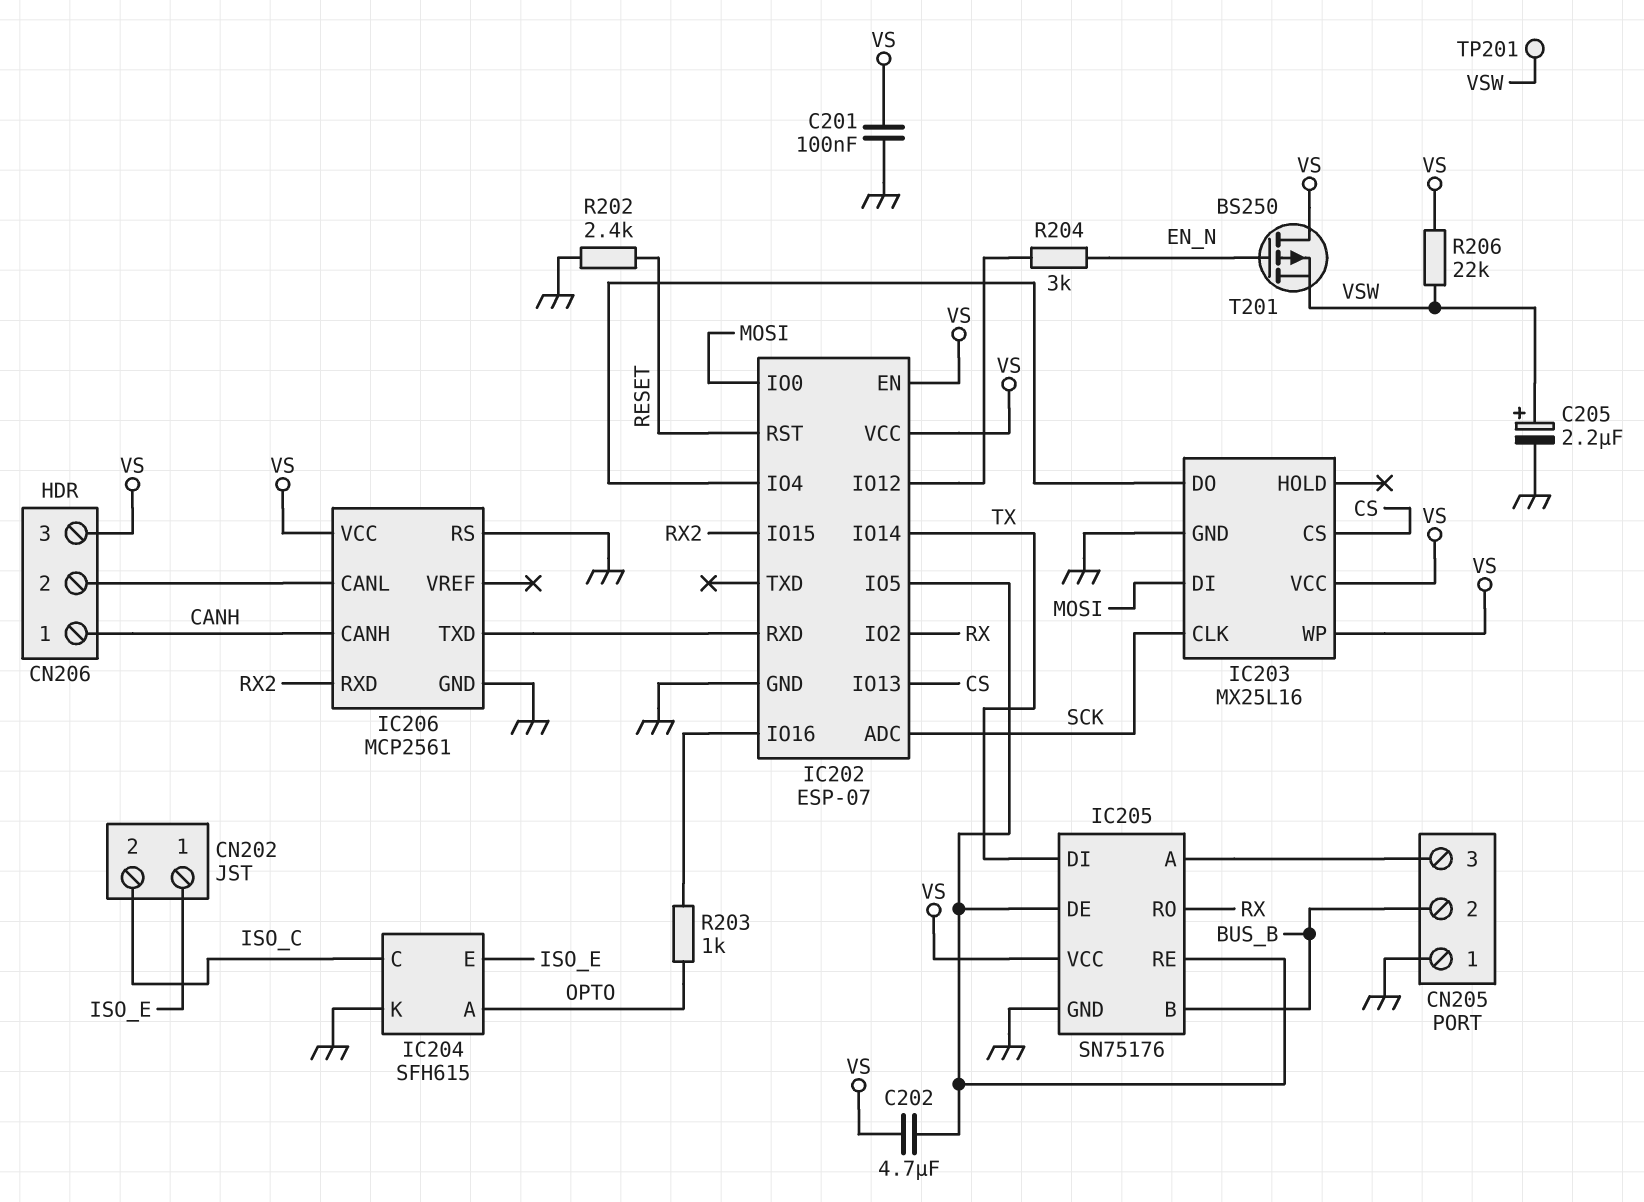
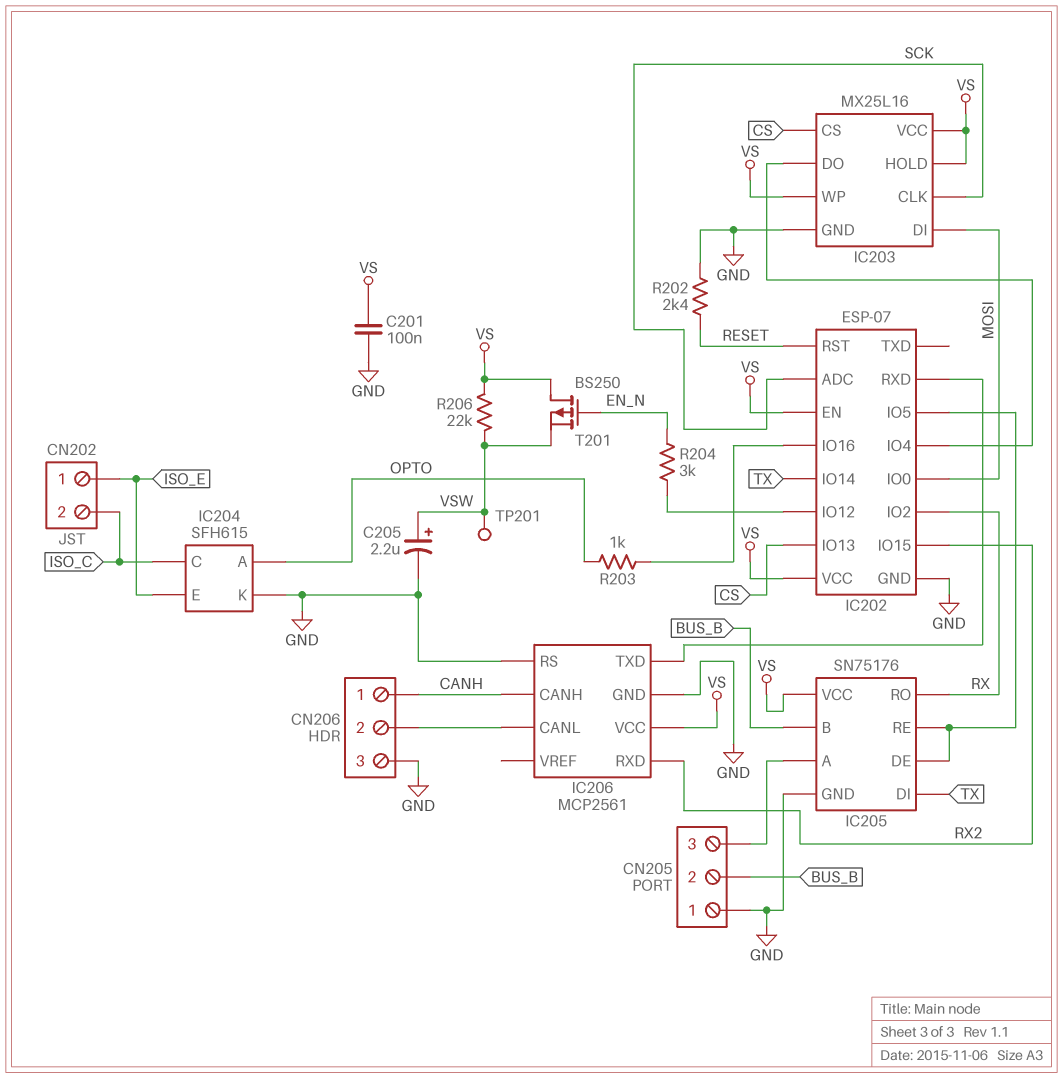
C202: 4.7uF (IC202/IO5, VS) -> none
CN206 pin 3: VS -> GND
IC203 pin HOLD: none -> VS

